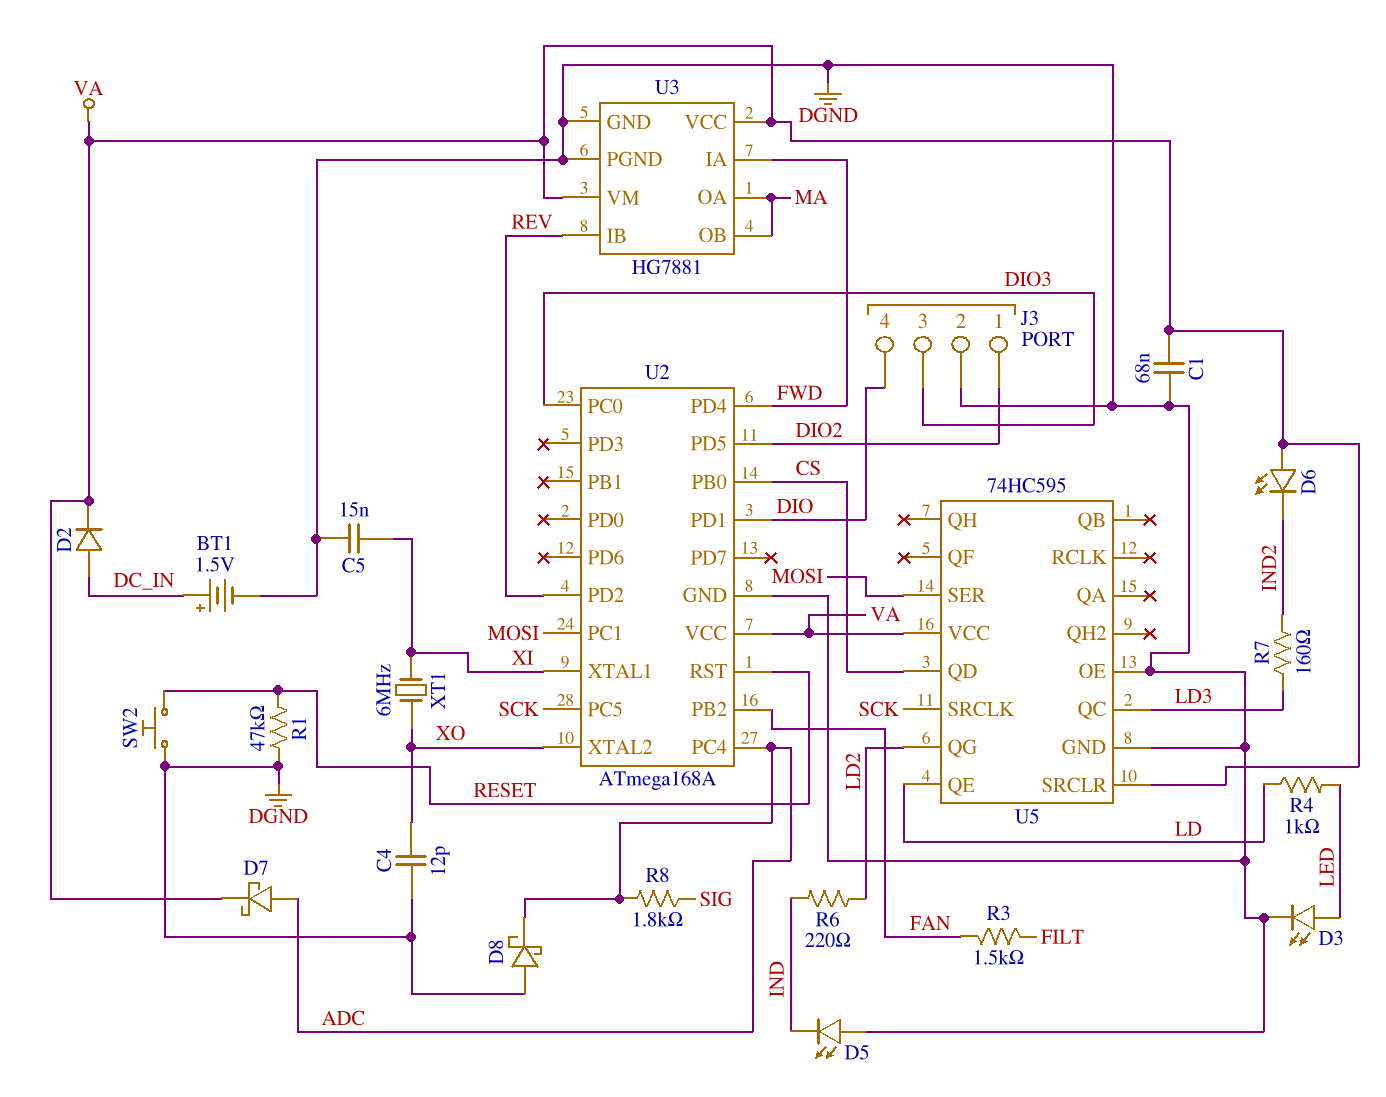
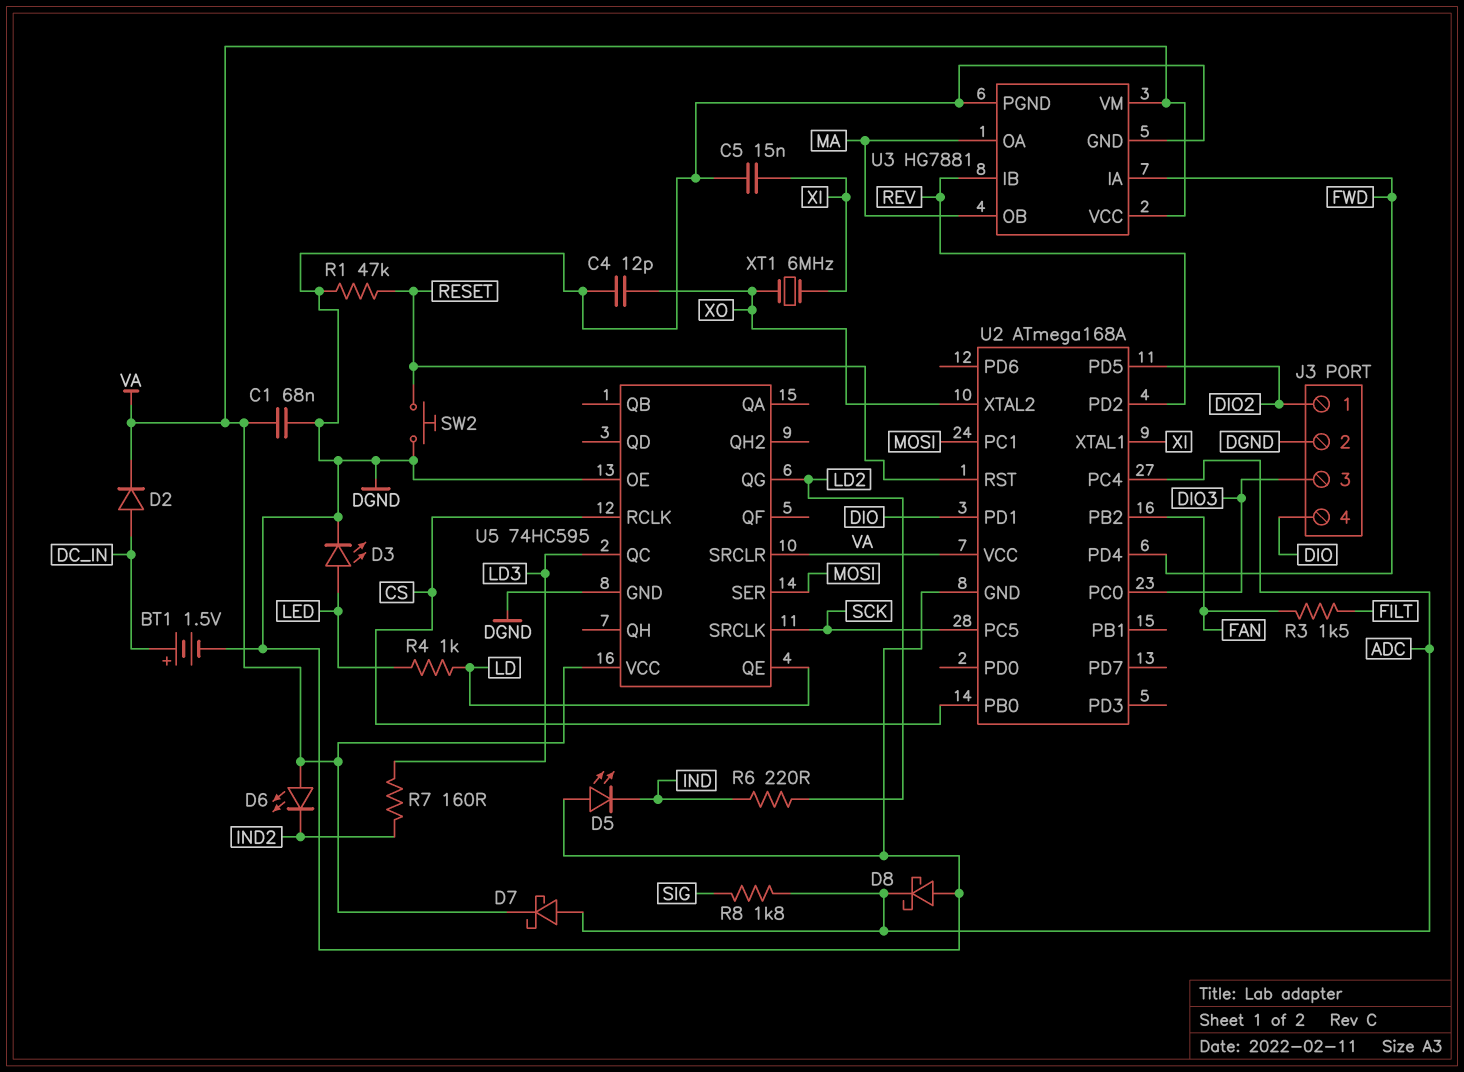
U5 pin QD: CS -> none
U5 pin RCLK: none -> CS

